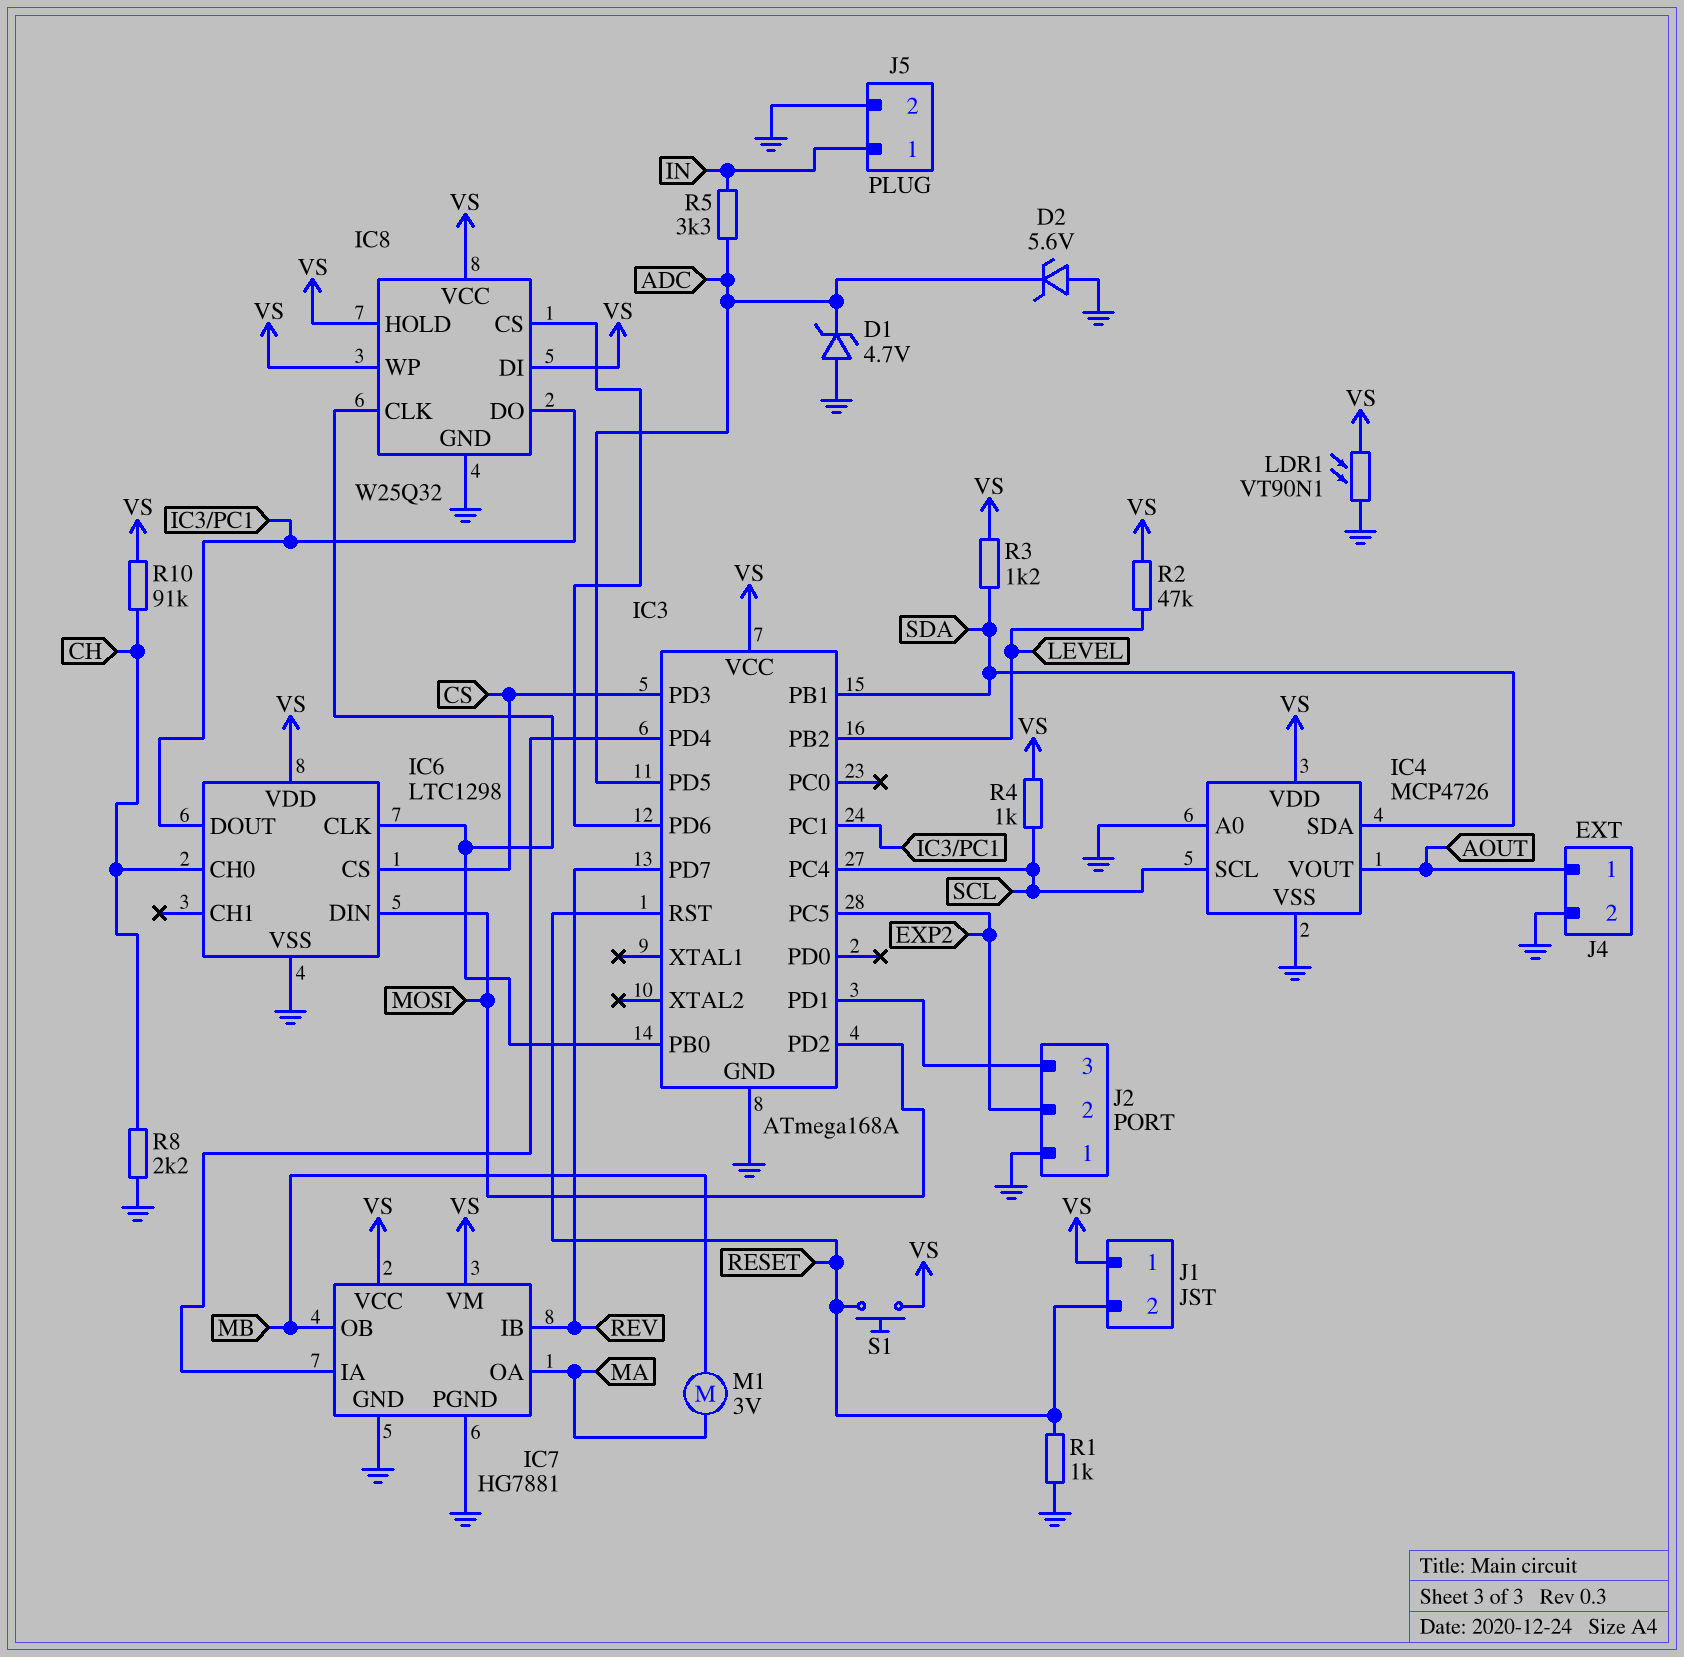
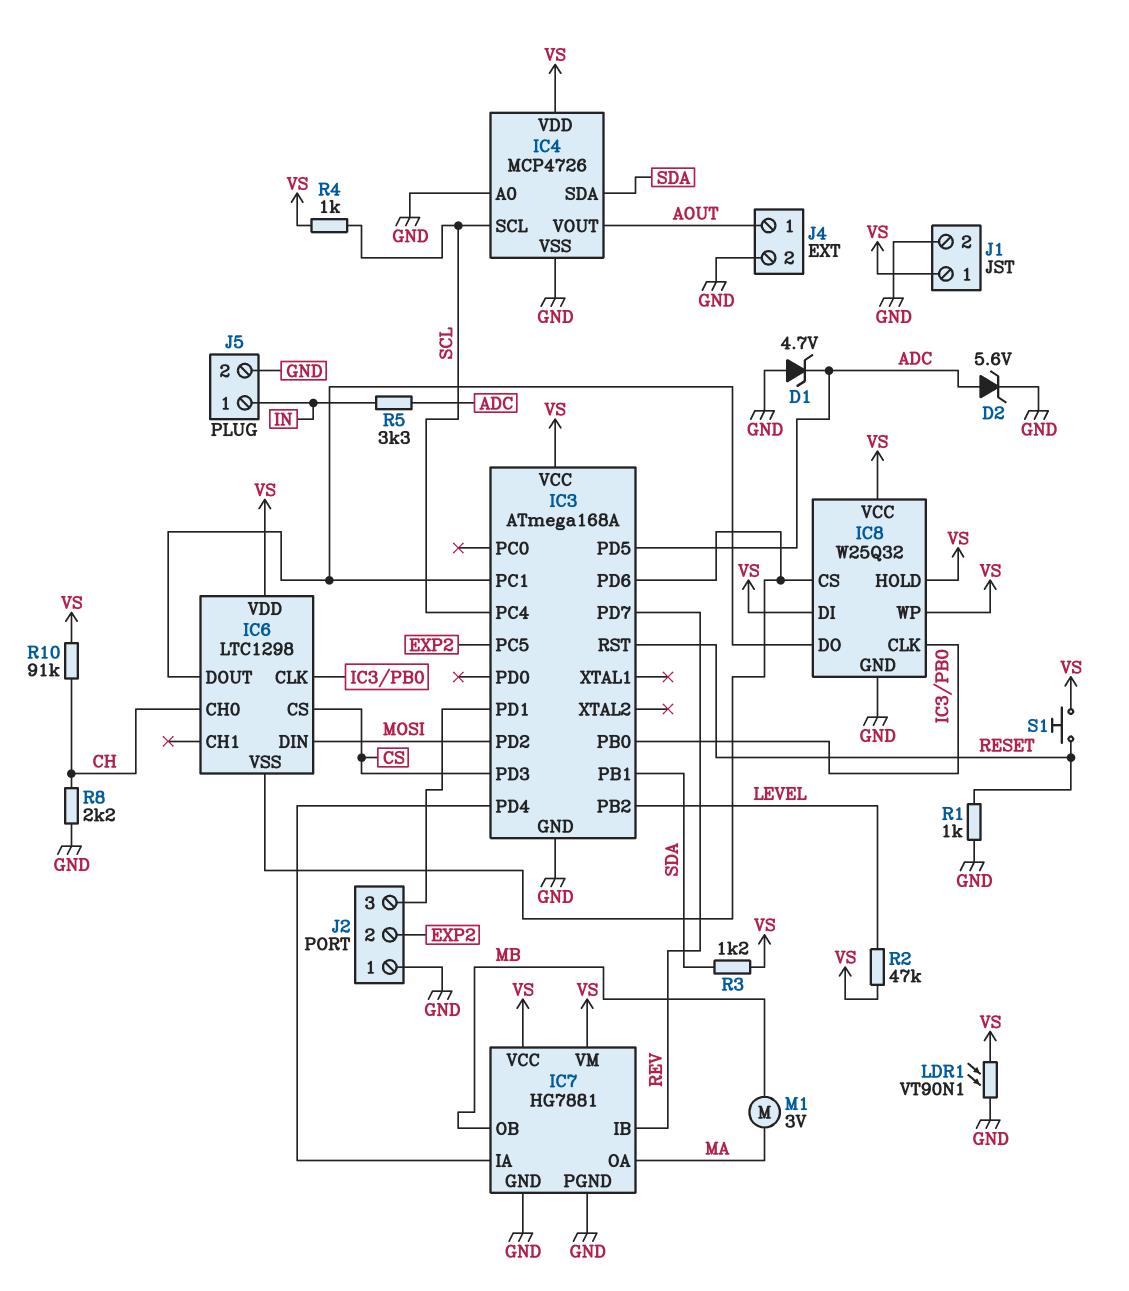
D2: zener 5.6V (A GND, K ADC) -> zener 5.6V (A ADC, K GND)
IC6 pin VSS: GND -> IC3/PD6
J1 pin 2: RESET -> GND

